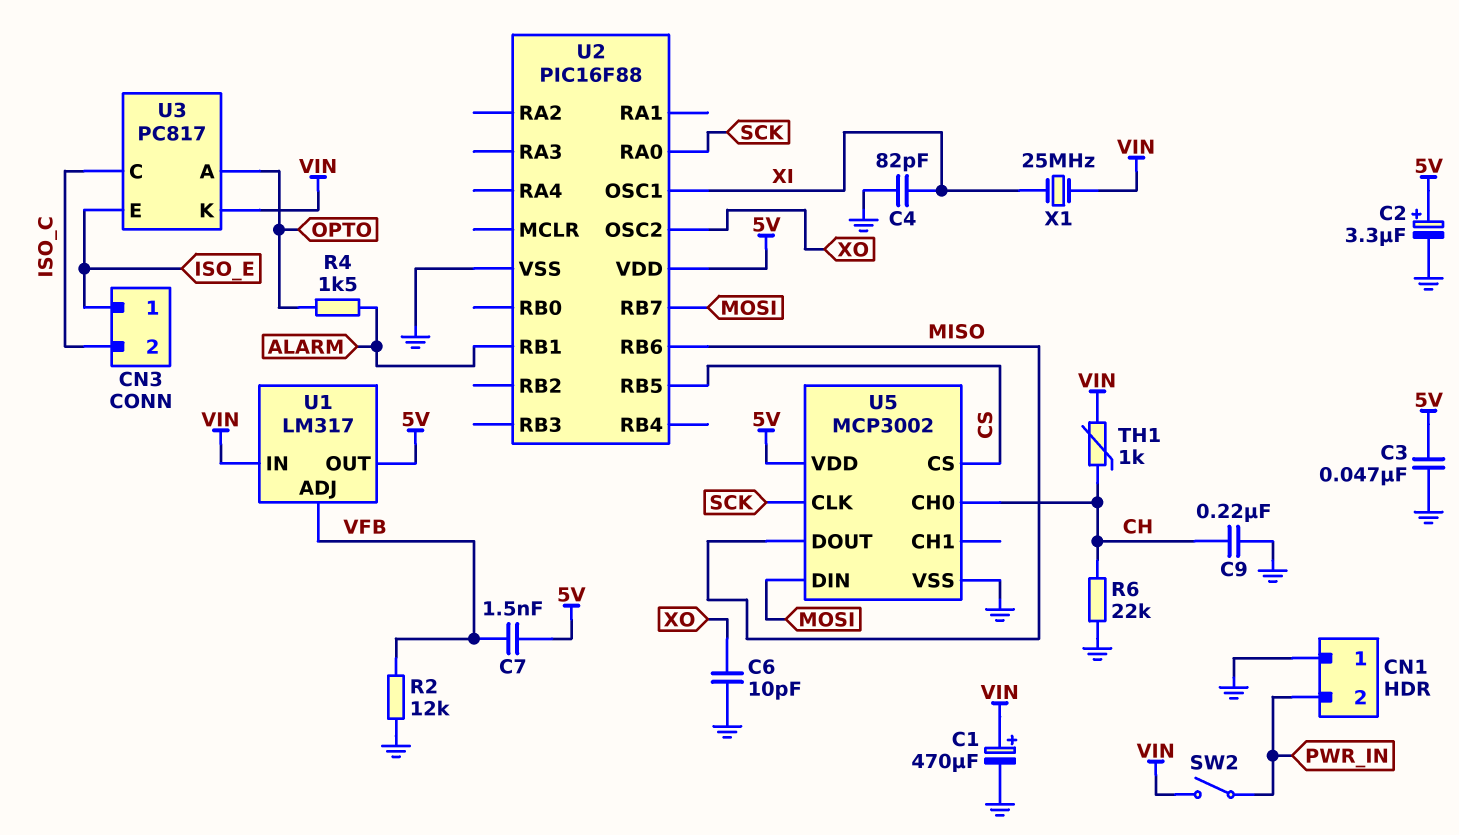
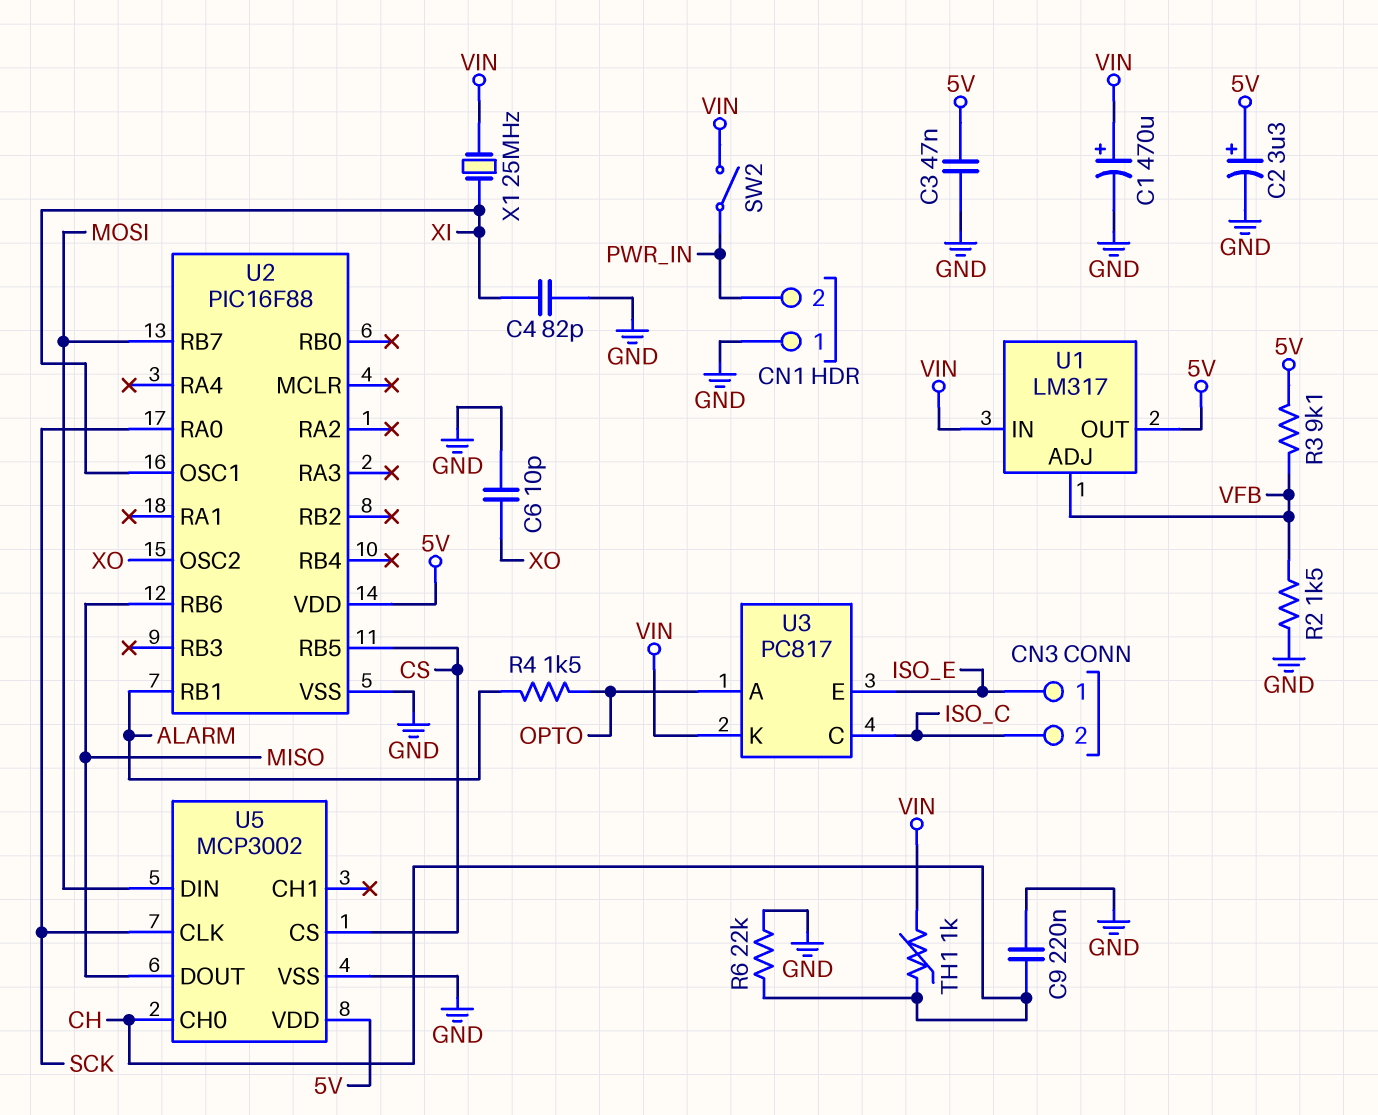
C7: 1.5nF (5V, VFB) -> none
R2: 12k (GND, VFB) -> 1.5k (GND, VFB)
R3: none -> 9.1k (5V, VFB)

